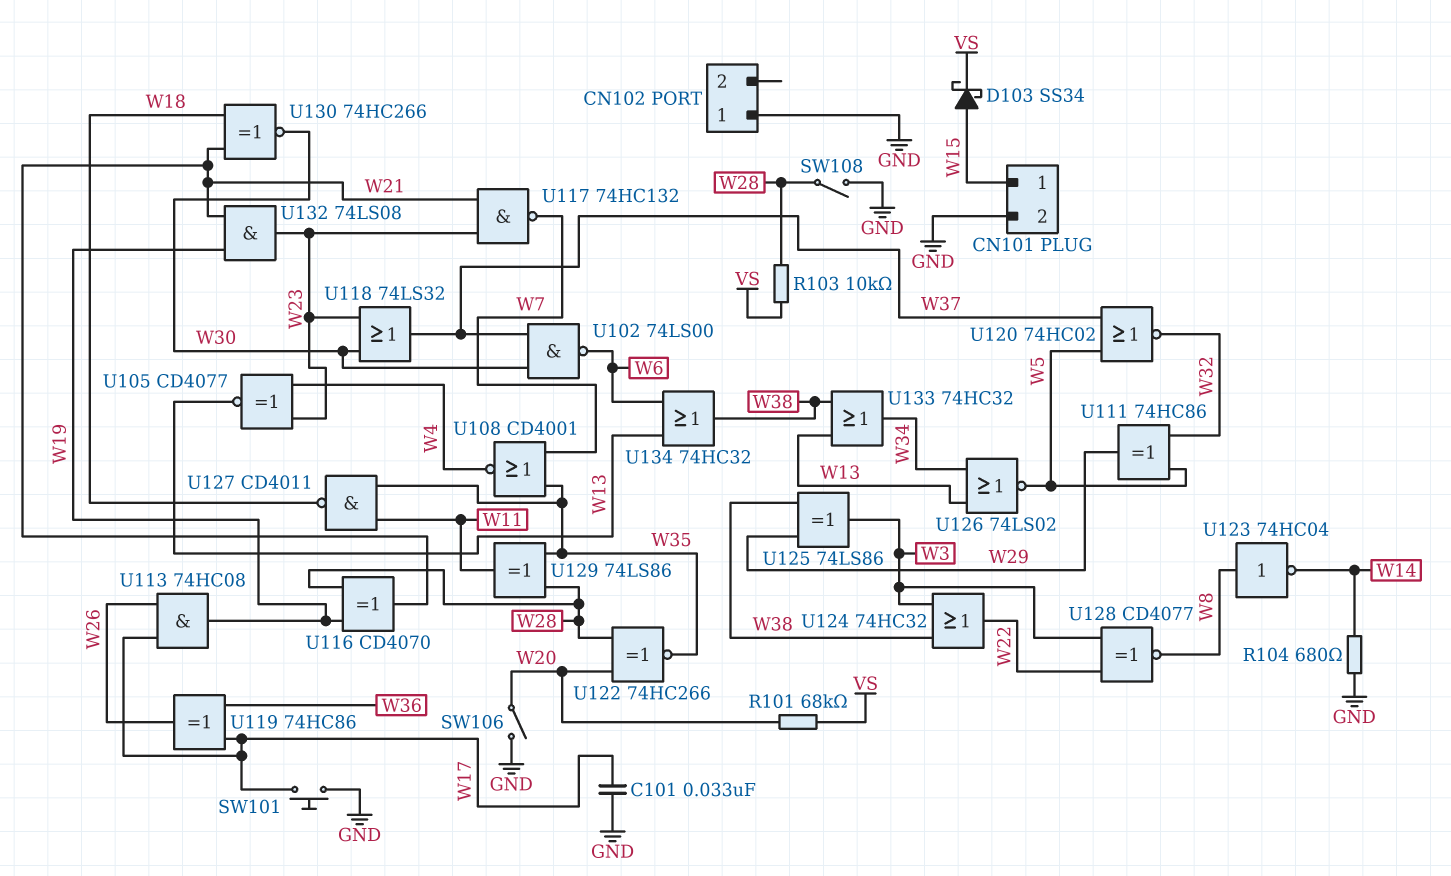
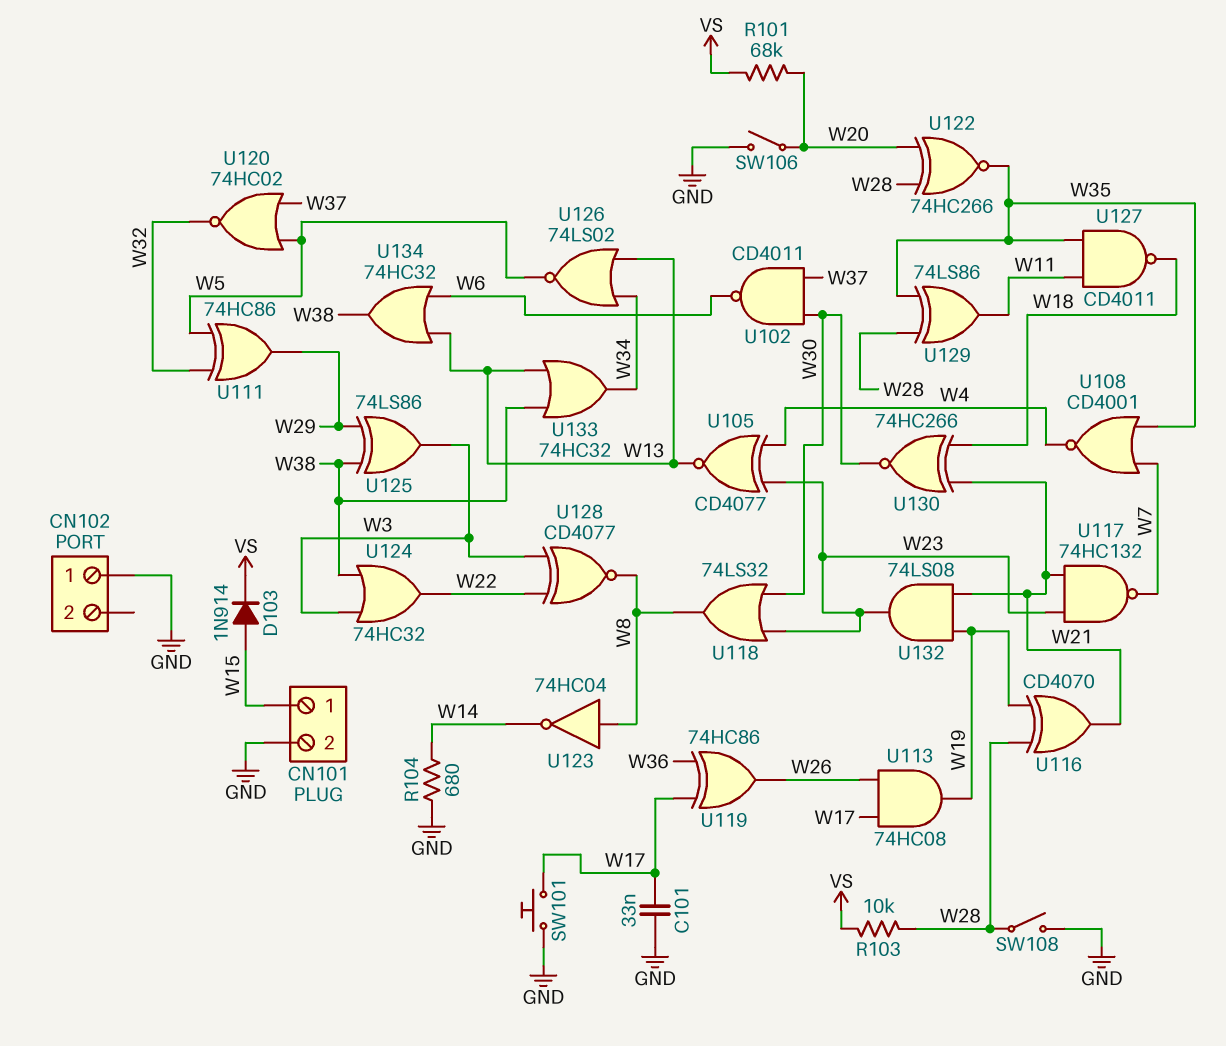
D103: schottky SS34 (A W15, K VS) -> diode 1N914 (A W15, K VS)
U102: NAND 74LS00 (in W30, in W37, out W6) -> NAND CD4011 (in W30, in W37, out W6)
U118: OR 74LS32 (in W23, in W30, out W37) -> OR 74LS32 (in W23, in W30, out W8)

